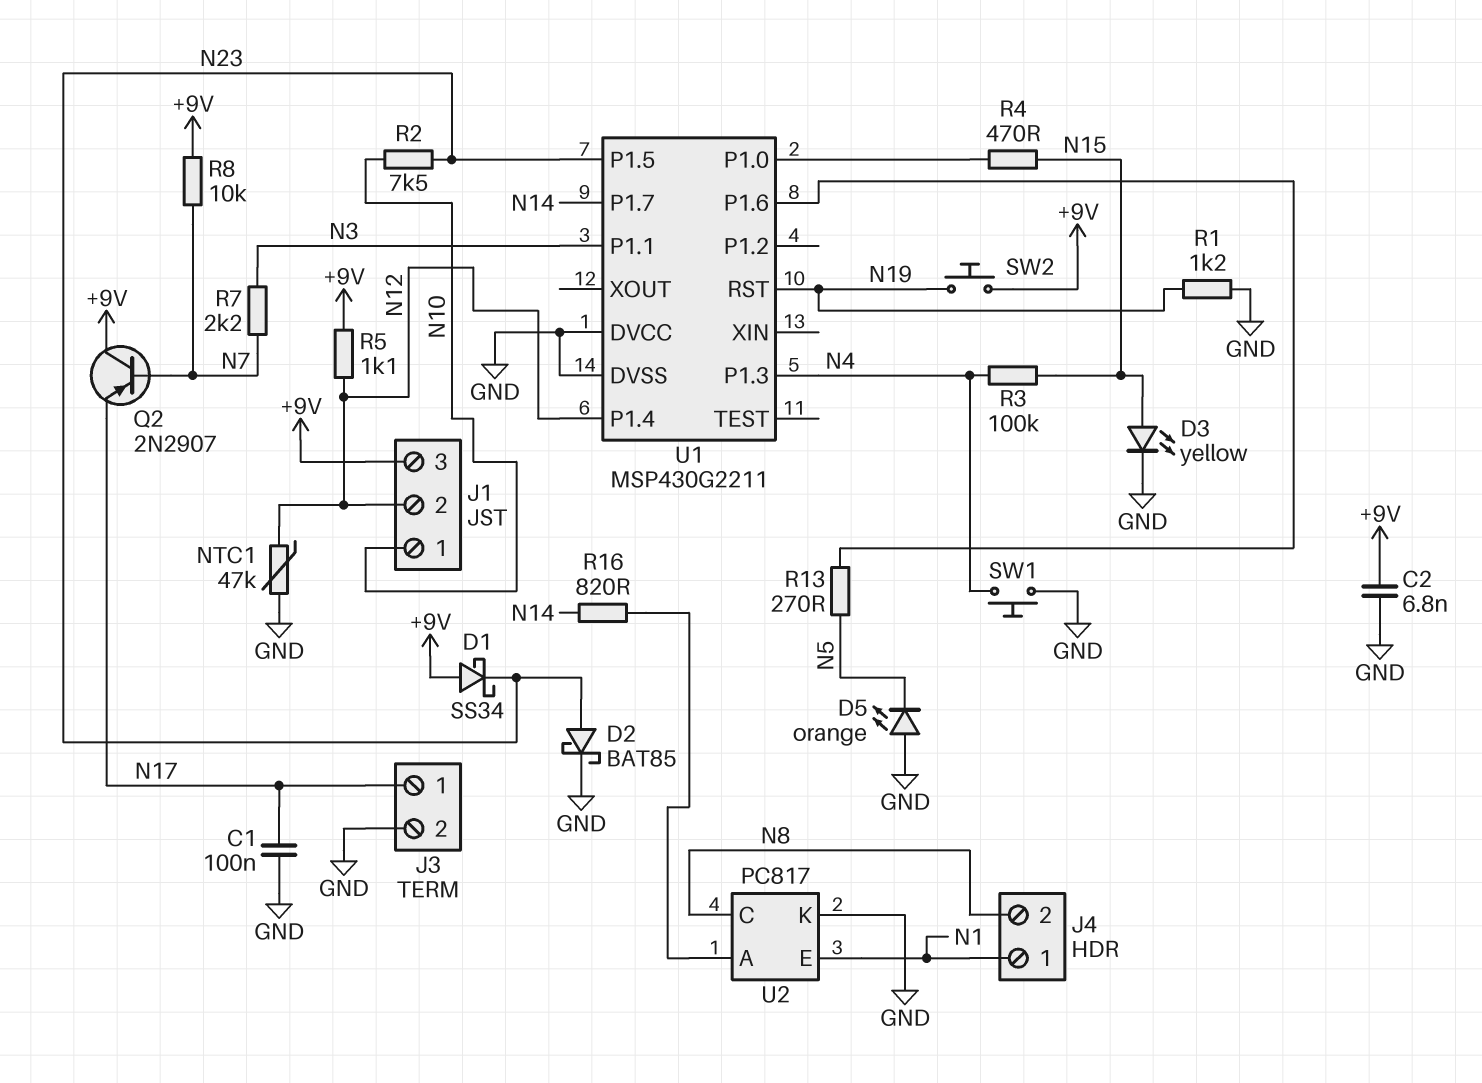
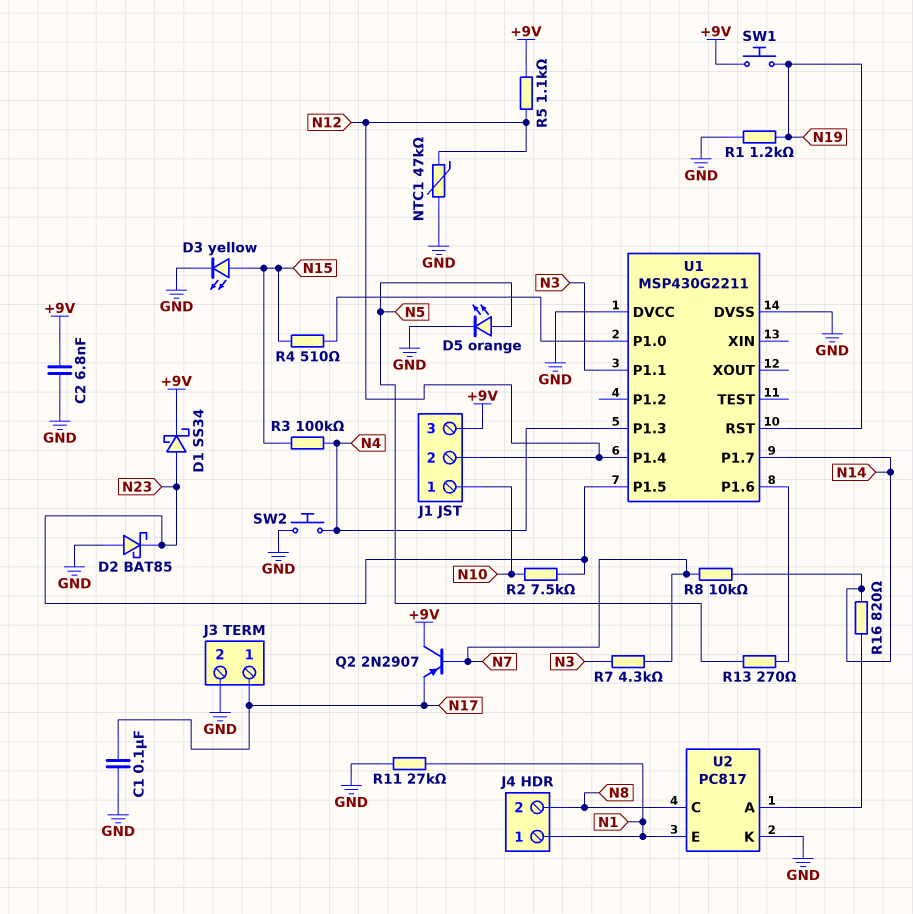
D1: schottky SS34 (A +9V, K N23) -> schottky SS34 (A N23, K +9V)
D2: schottky BAT85 (A N23, K GND) -> schottky BAT85 (A GND, K N23)
D5: LED orange (A GND, K N5) -> LED orange (A N5, K GND)
R4: 470 (N15, U1/P1.0) -> 510 (N15, U1/P1.0)
R7: 2.2k (N3, N7) -> 4.3k (N3, N7)
R8: 10k (+9V, N7) -> 10k (N7, N14)
R11: none -> 27k (GND, N1)
SW1: button (GND, N4) -> button (+9V, N19)
SW2: button (+9V, N19) -> button (GND, N4)

